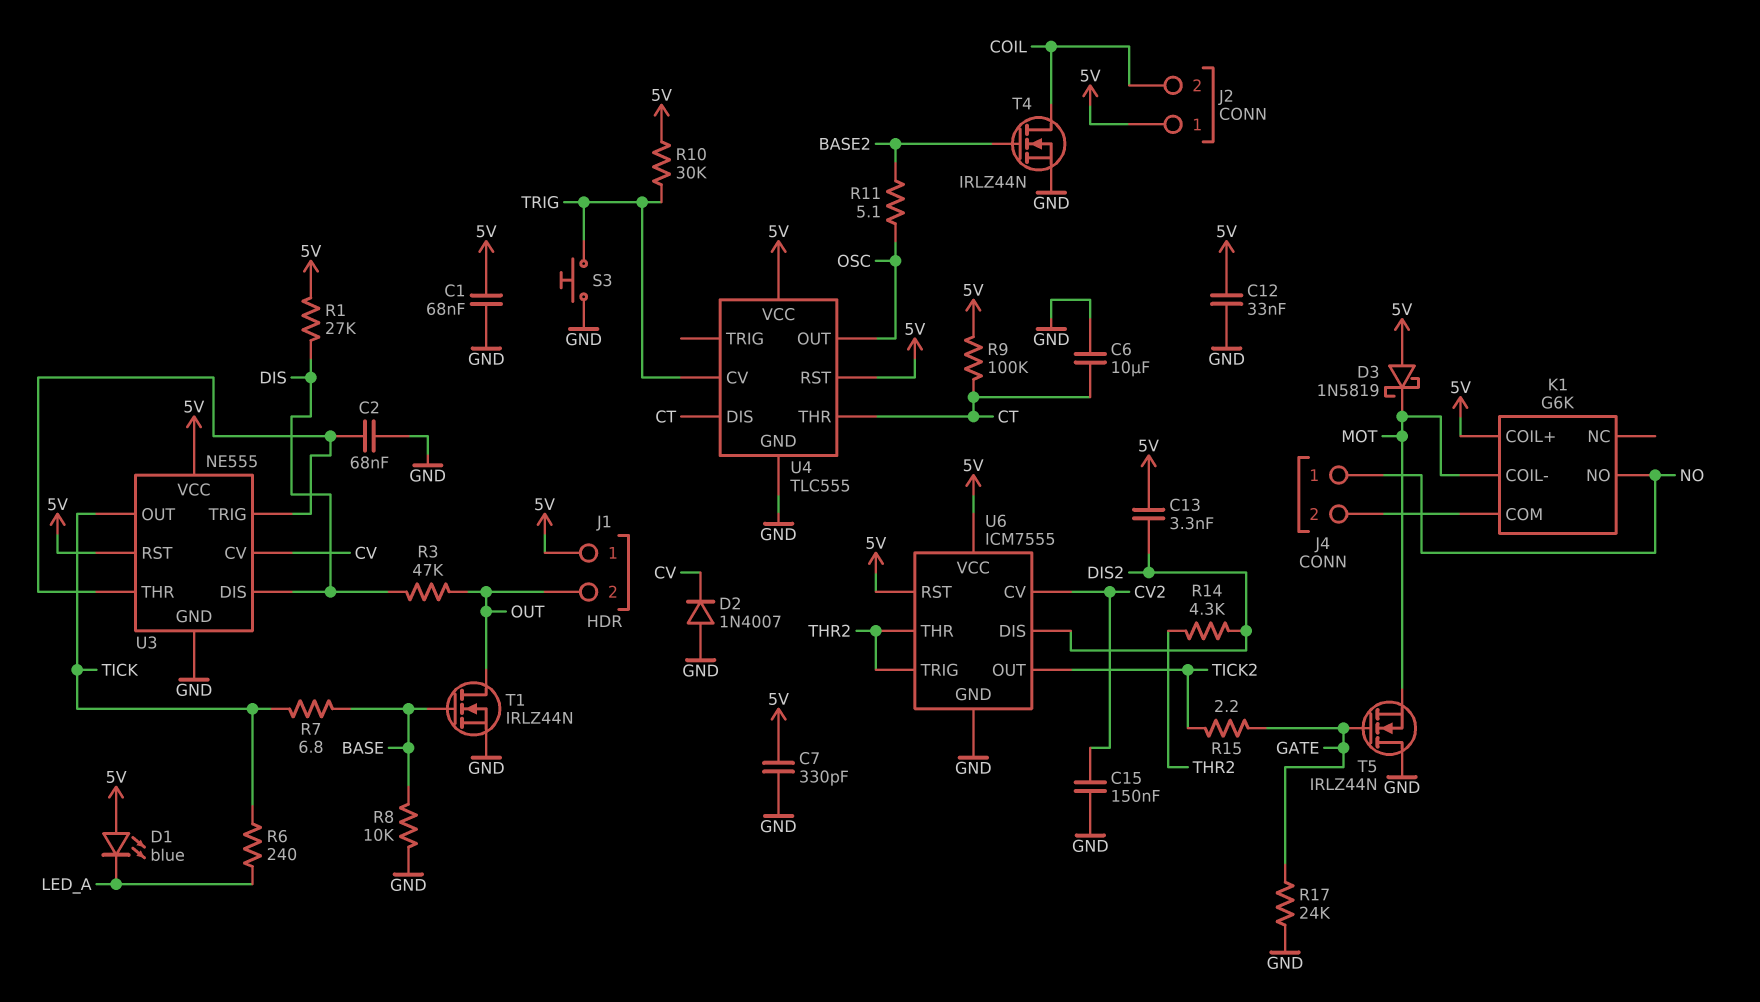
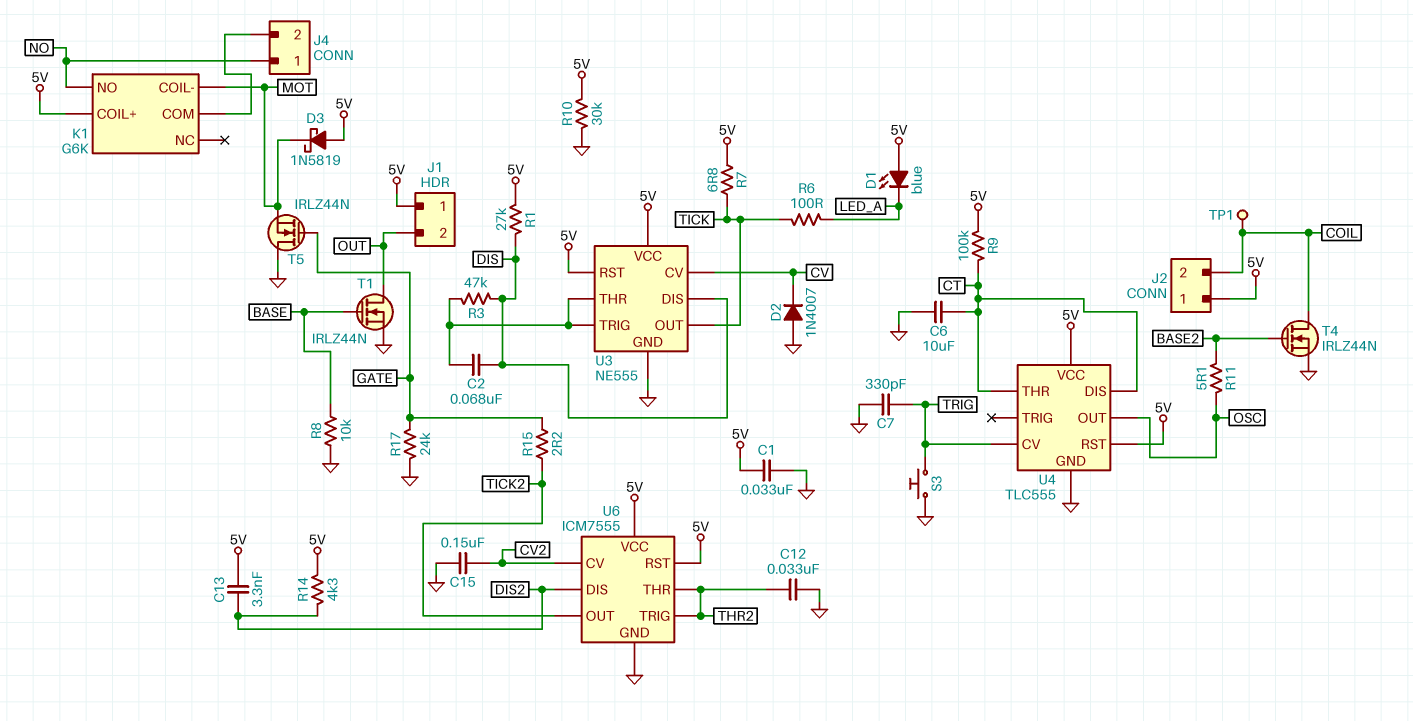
C1: 68nF (5V, GND) -> 33nF (5V, GND)
C2: 68nF (GND, U3/THR) -> 68nF (DIS, U3/THR)
C7: 330pF (5V, GND) -> 330pF (GND, TRIG)
C12: 33nF (5V, GND) -> 33nF (GND, THR2)
R3: 47k (DIS, OUT) -> 47k (DIS, U3/THR)
R6: 240 (LED_A, TICK) -> 100 (LED_A, TICK)
R7: 6.8 (BASE, TICK) -> 6.8 (5V, TICK)
R10: 30k (5V, TRIG) -> 30k (5V, GND)
R14: 4.3k (DIS2, THR2) -> 4.3k (5V, DIS2)
TP1: none -> test point (COIL)

